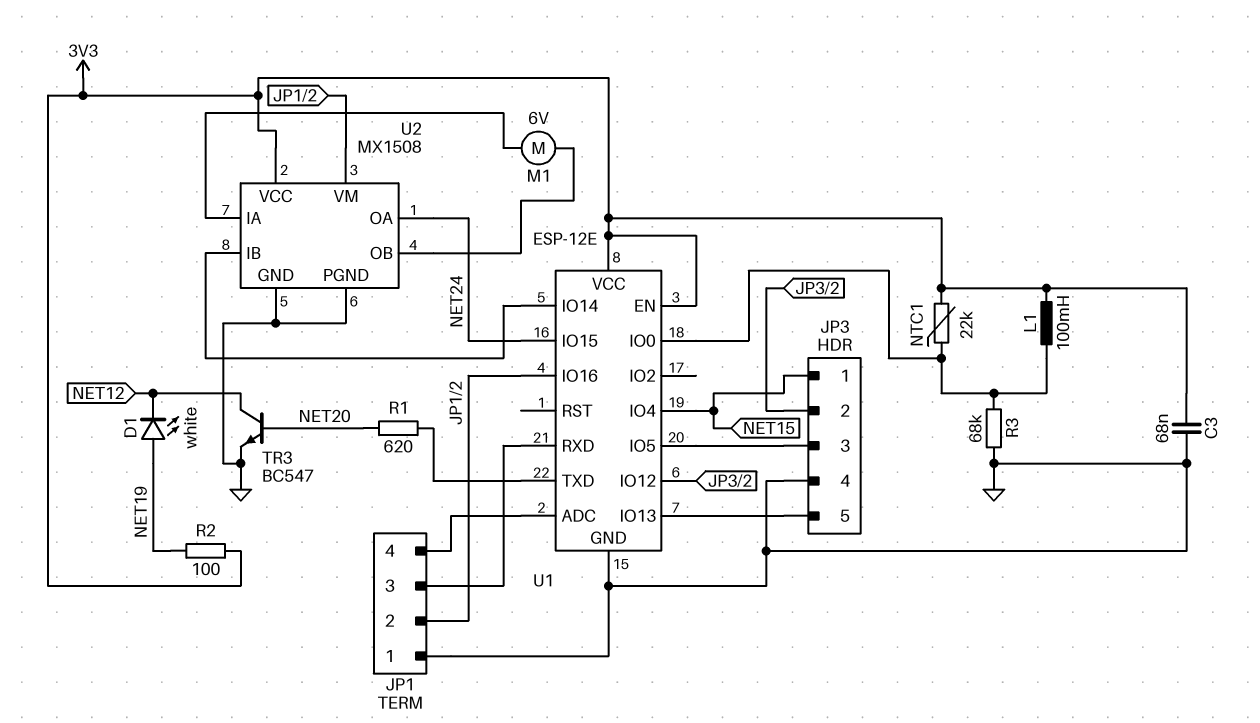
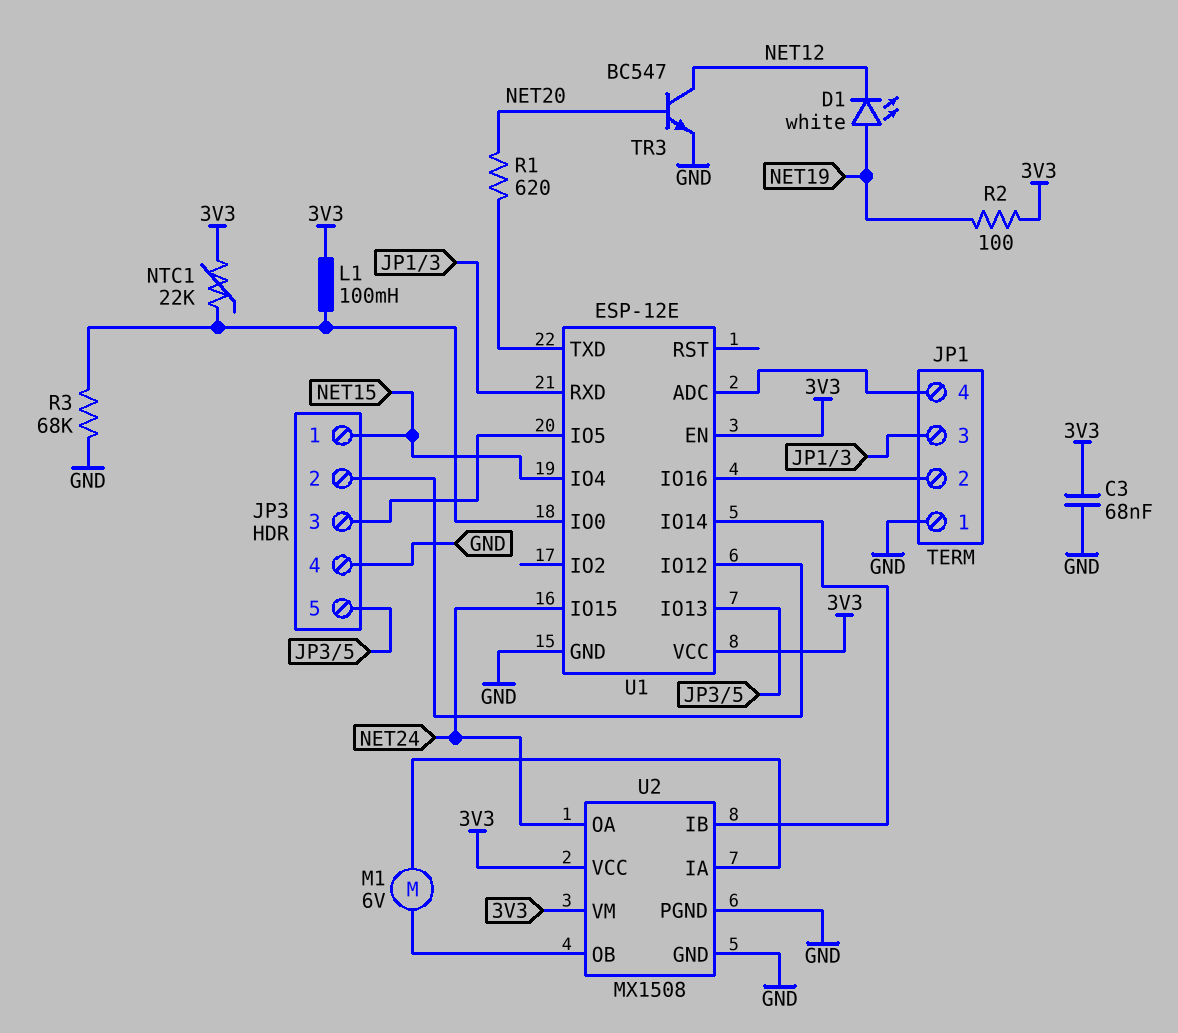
U2 pin VM: JP1/2 -> 3V3

